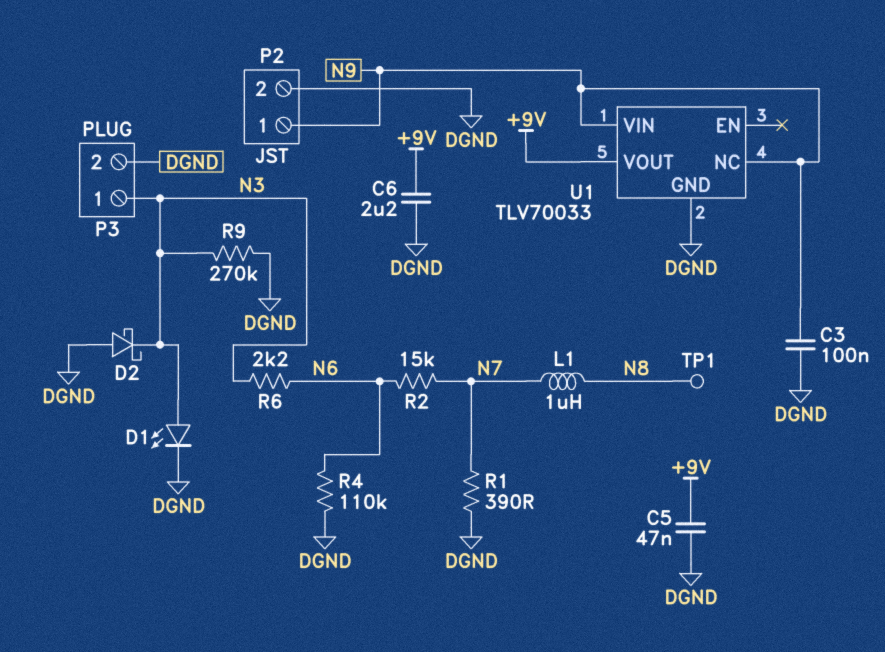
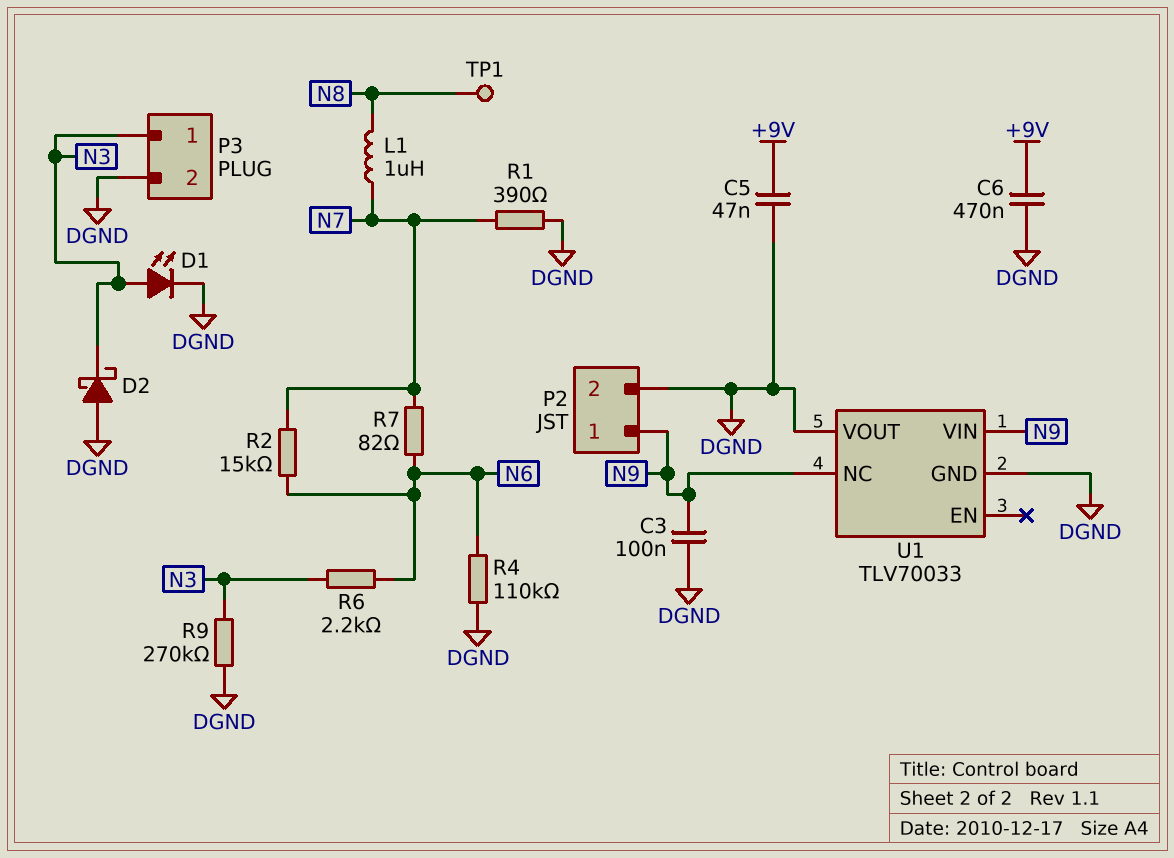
C6: 2.2uF (+9V, DGND) -> 470nF (+9V, DGND)
R7: none -> 82 (N6, N7)
U1 pin VOUT: +9V -> DGND

